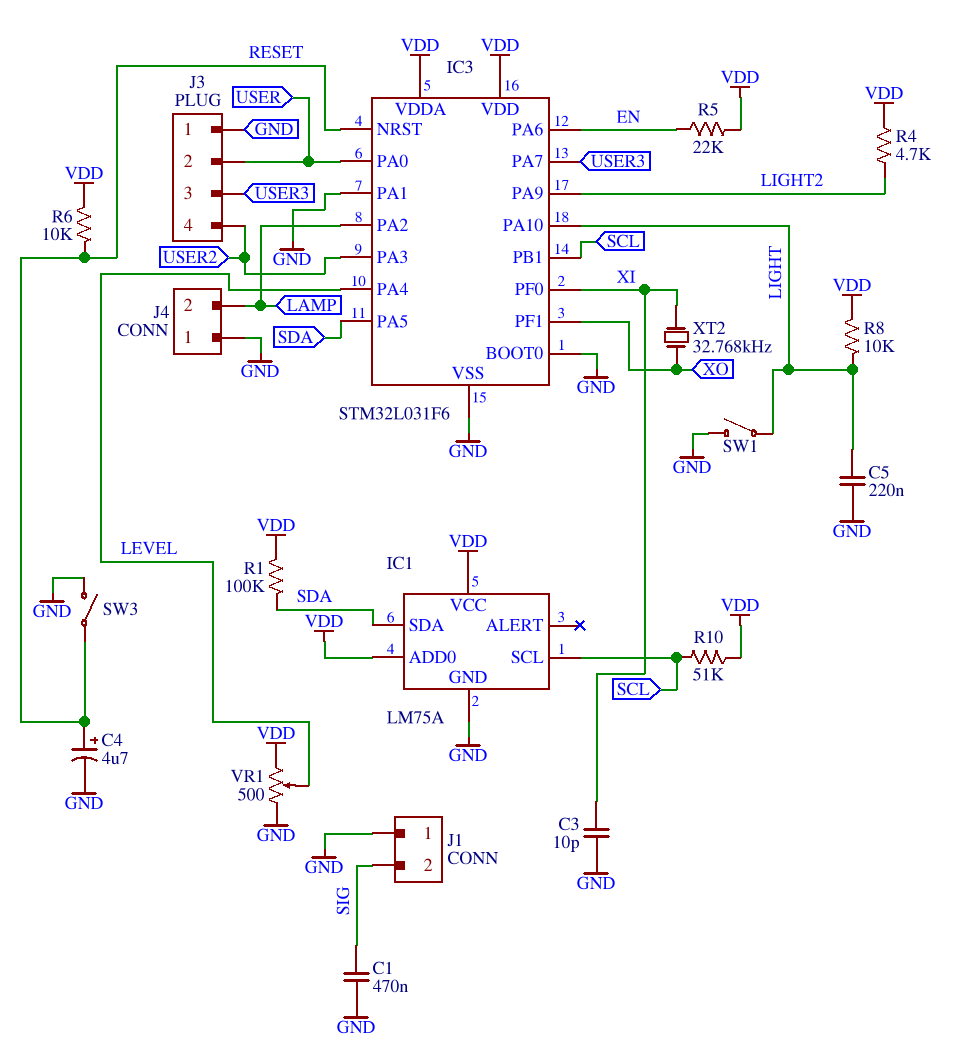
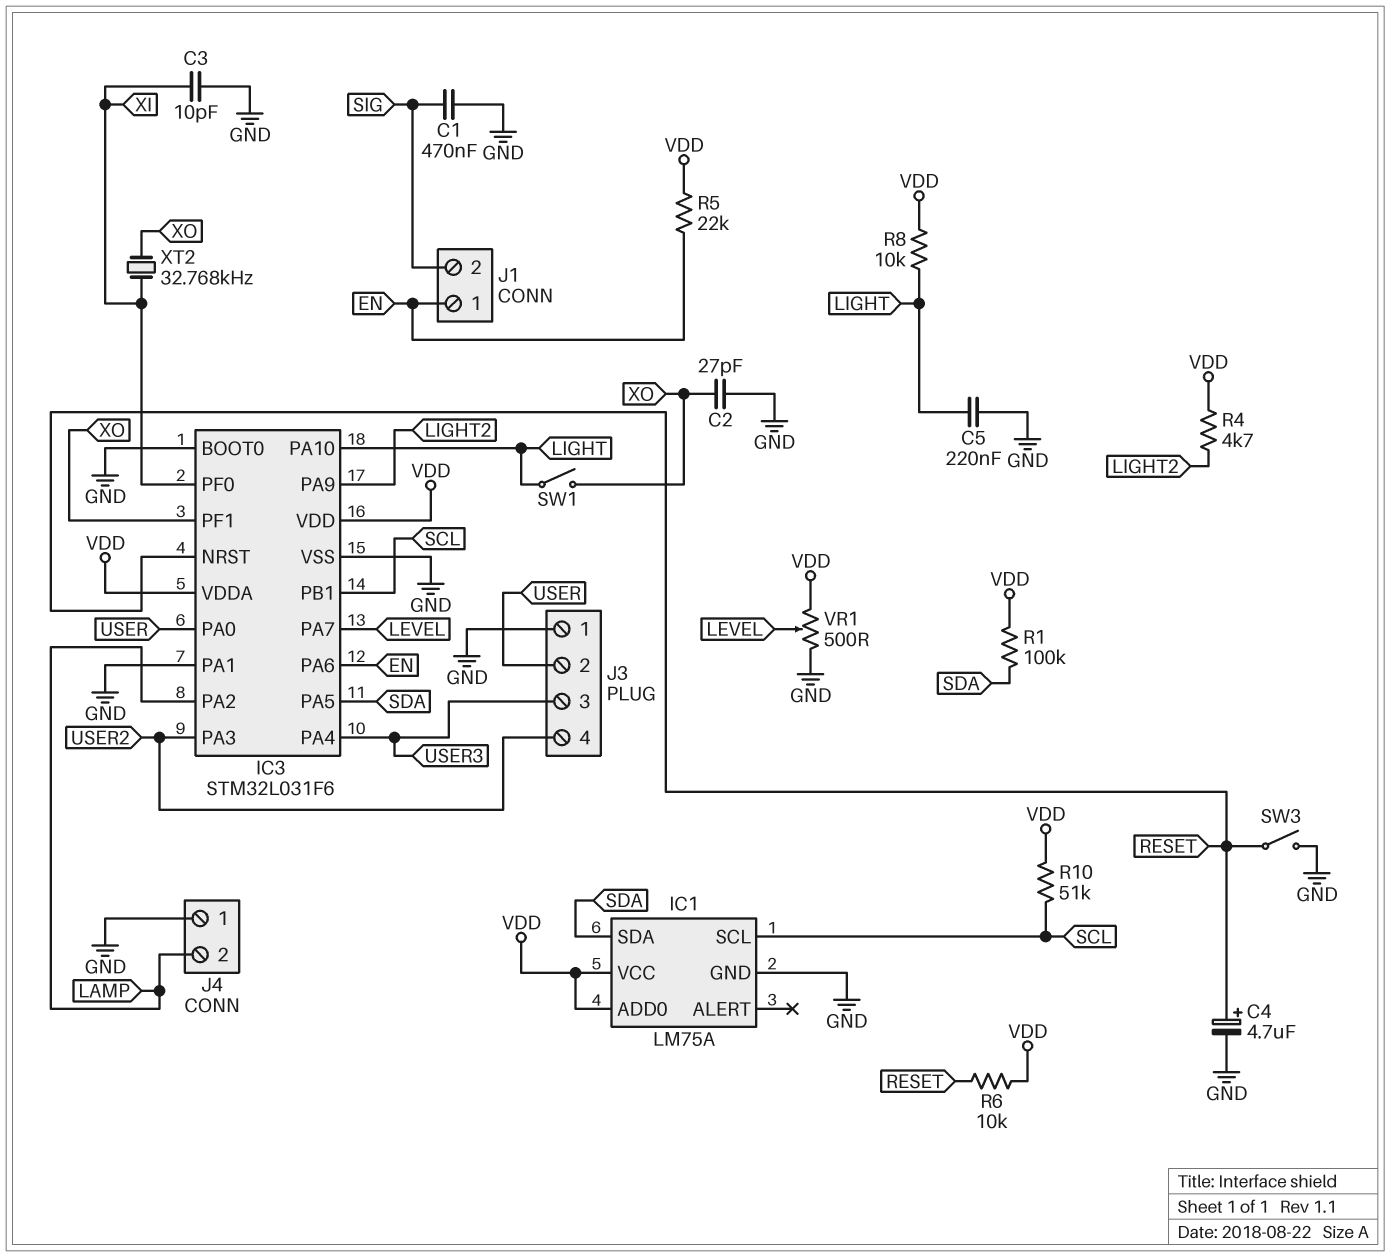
C2: none -> 27pF (GND, XO)
IC3 pin PA4: LEVEL -> USER3
IC3 pin PA7: USER3 -> LEVEL
J1 pin 1: GND -> EN
SW1: switch (GND, LIGHT) -> switch (LIGHT, XO)

